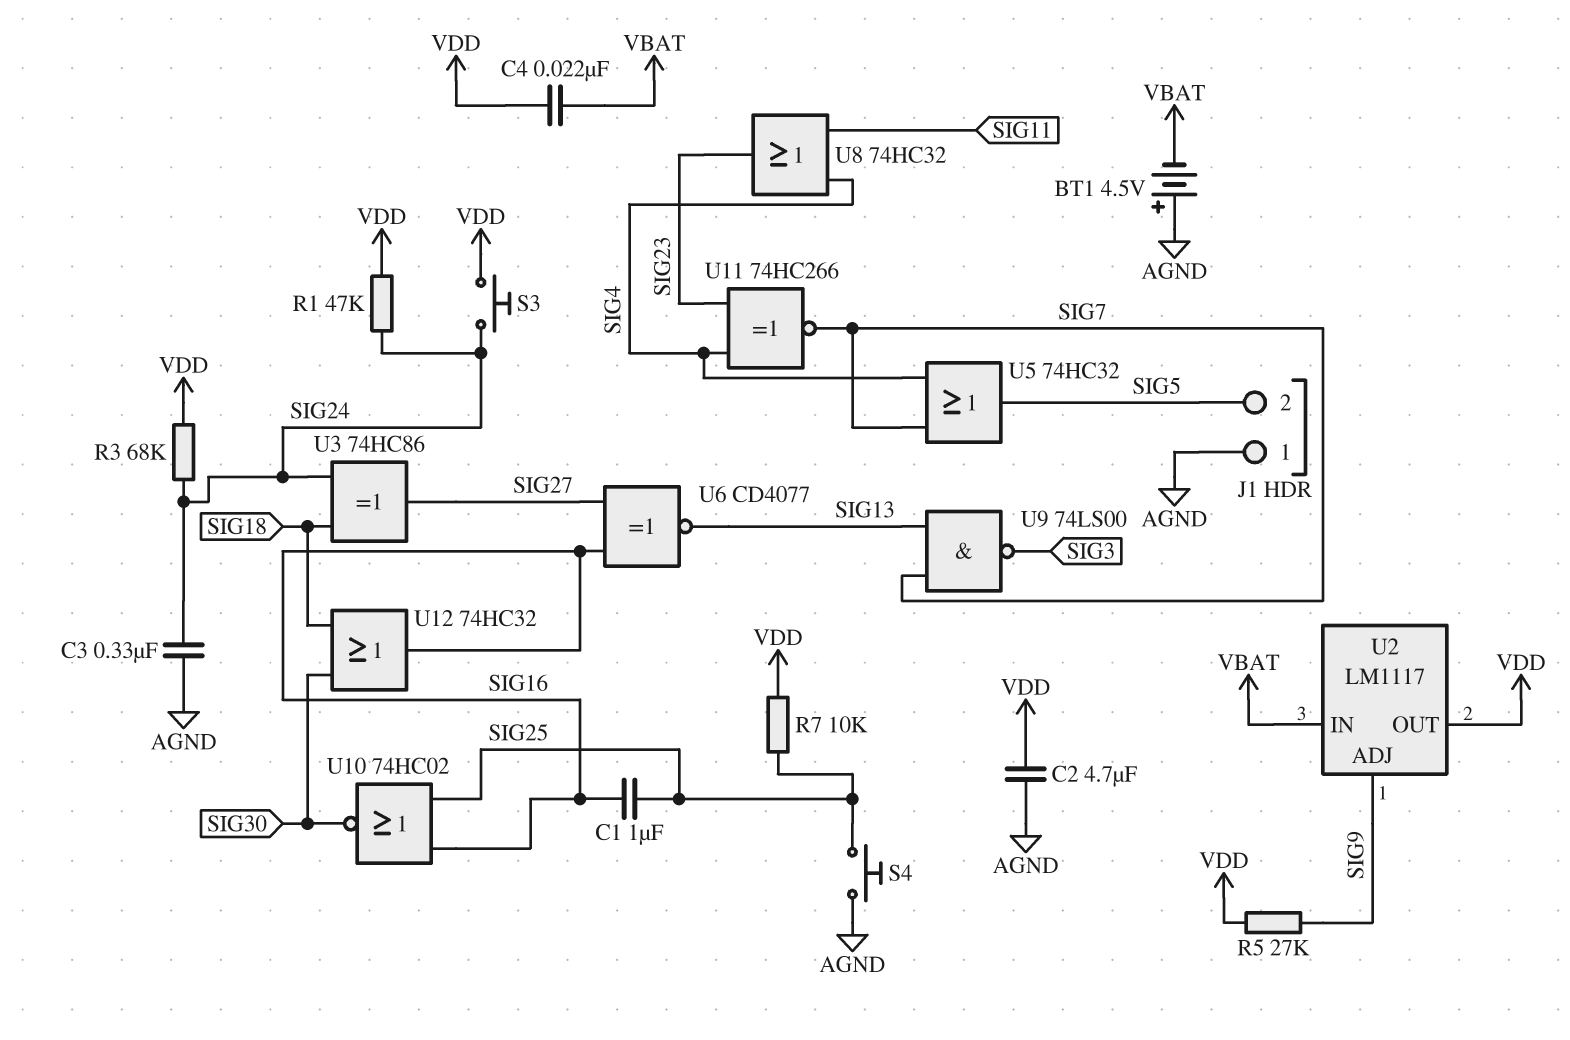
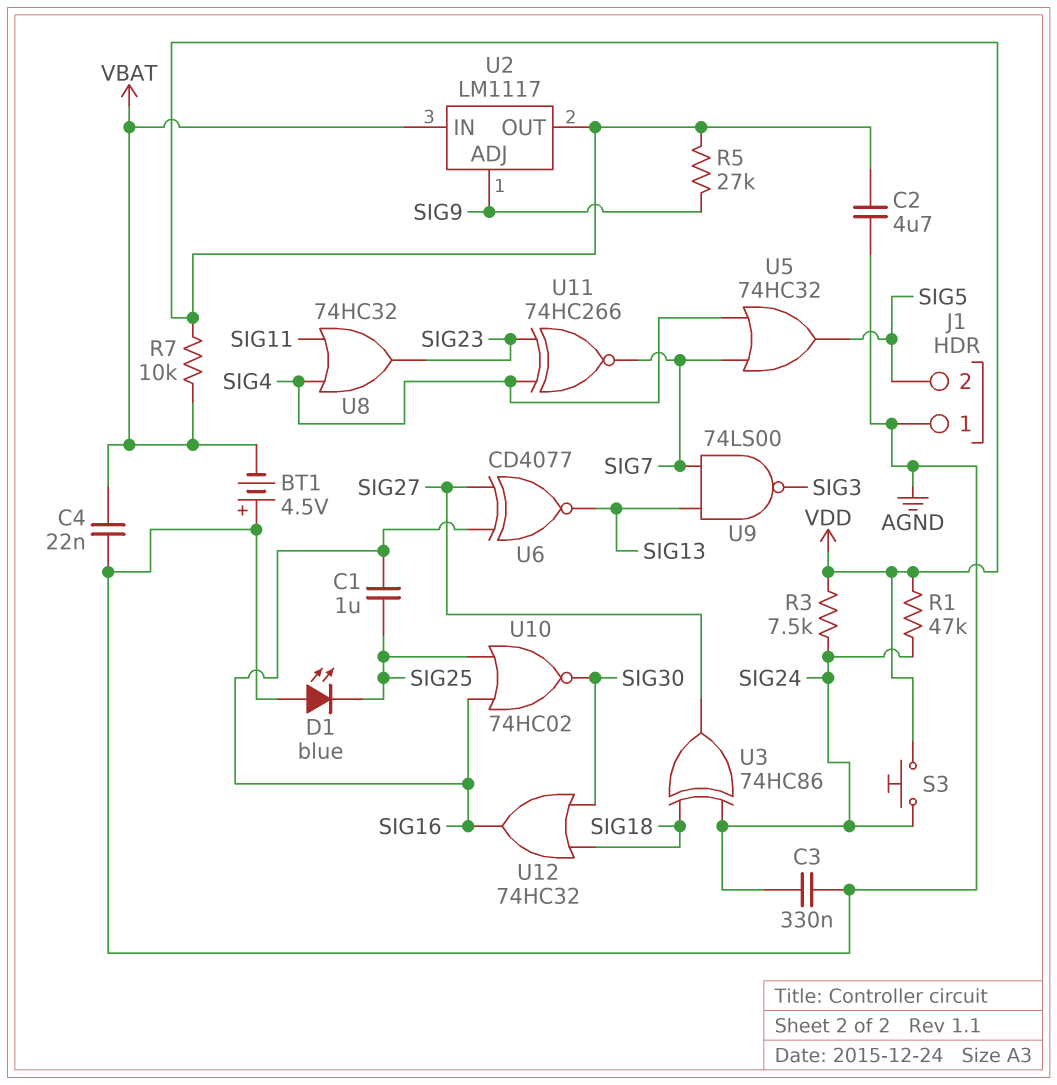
C4: 22nF (VBAT, VDD) -> 22nF (AGND, VBAT)
D1: none -> LED blue (A AGND, K SIG25)
R3: 68k (SIG24, VDD) -> 7.5k (SIG24, VDD)
R7: 10k (SIG25, VDD) -> 10k (VBAT, VDD)
S4: button (AGND, SIG25) -> none

